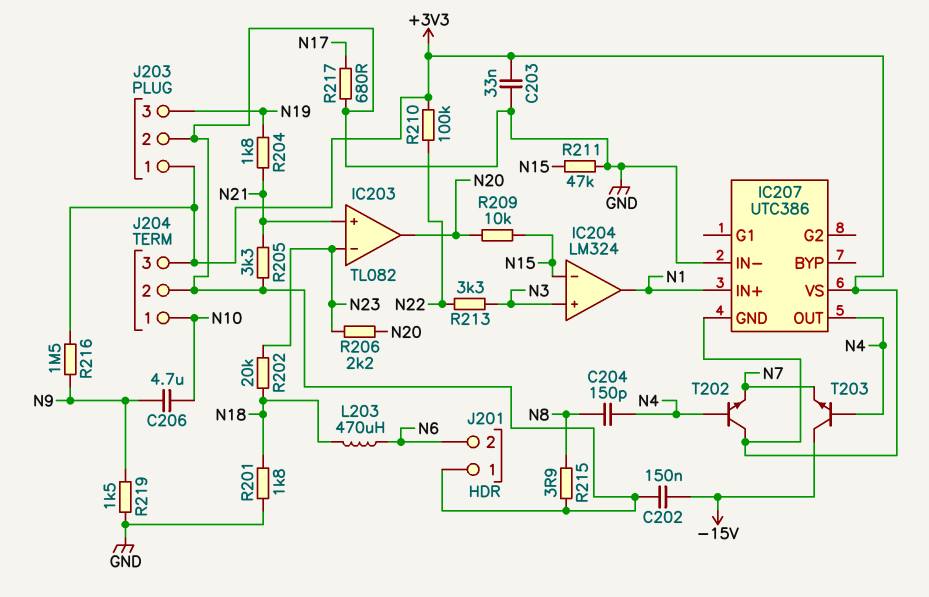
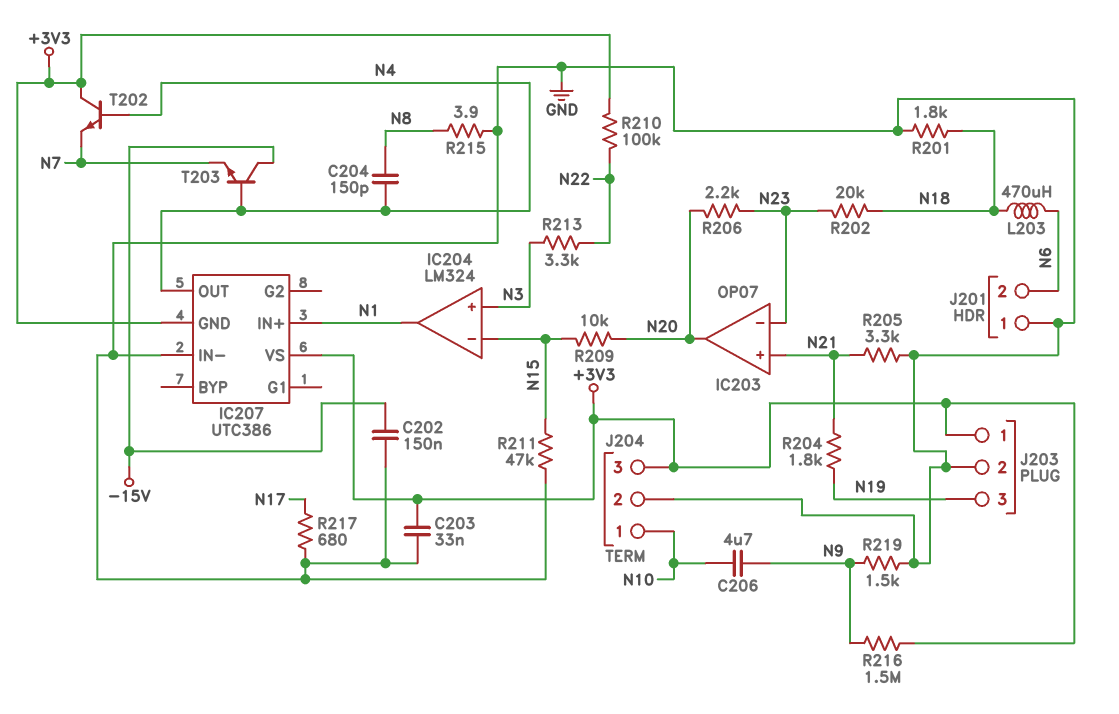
IC203: TL082 -> OP07

